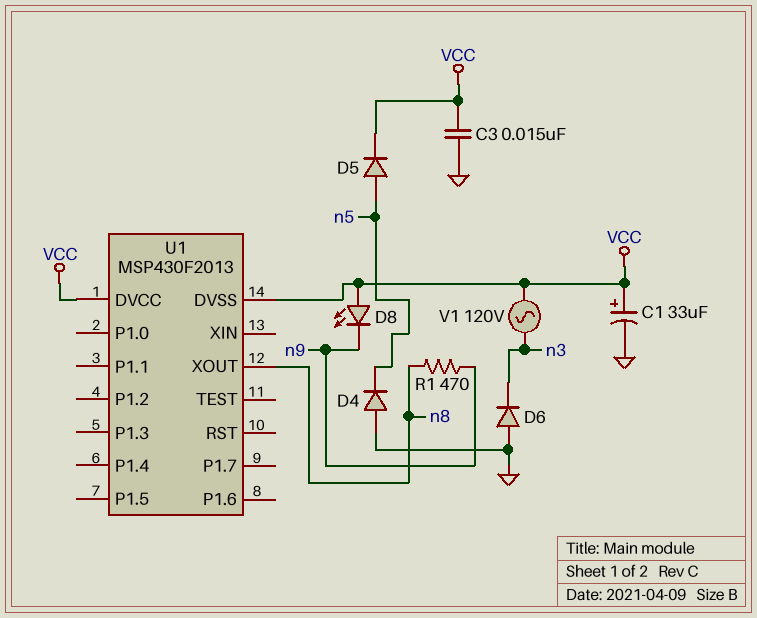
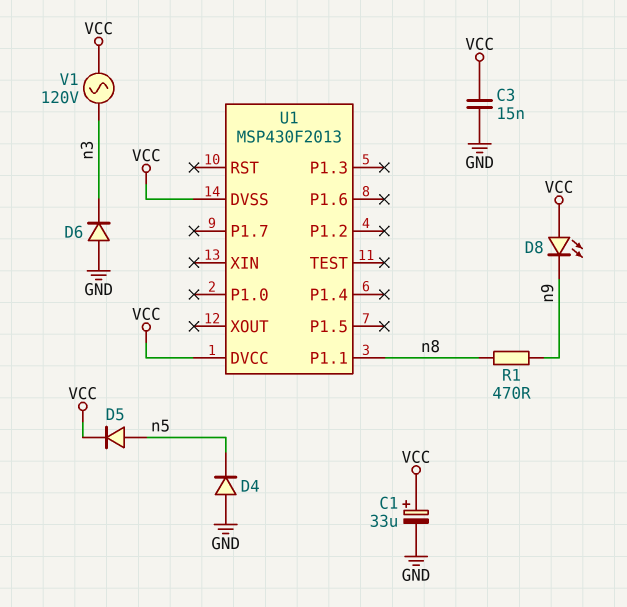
U1 pin P1.1: none -> n8
U1 pin XOUT: n8 -> none

